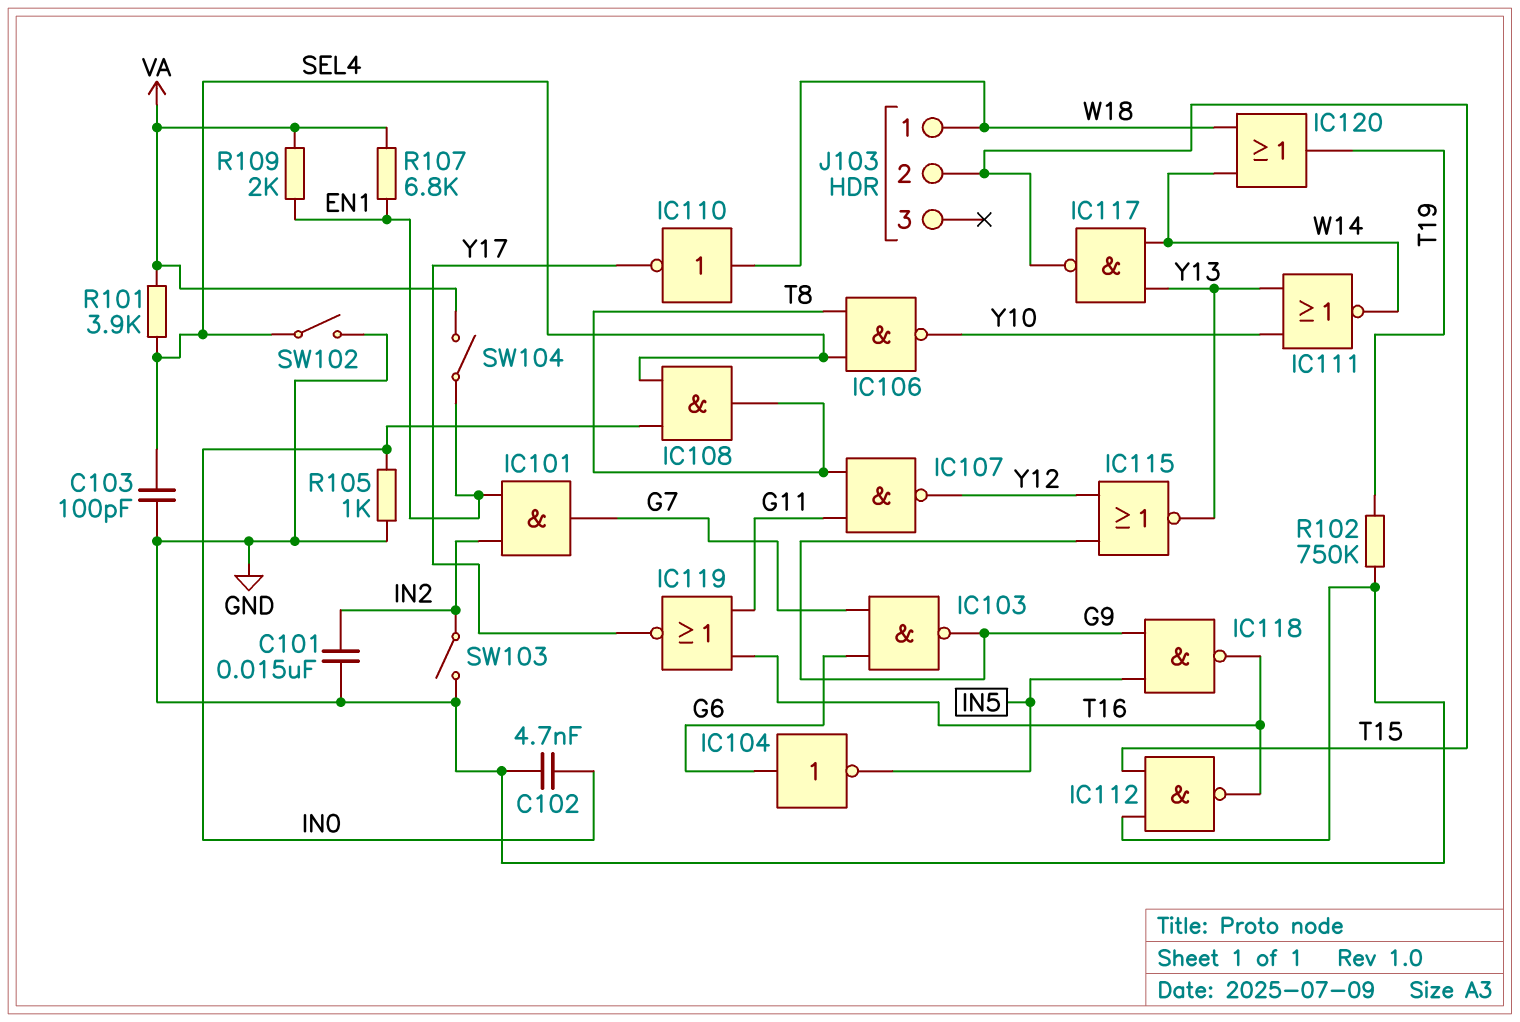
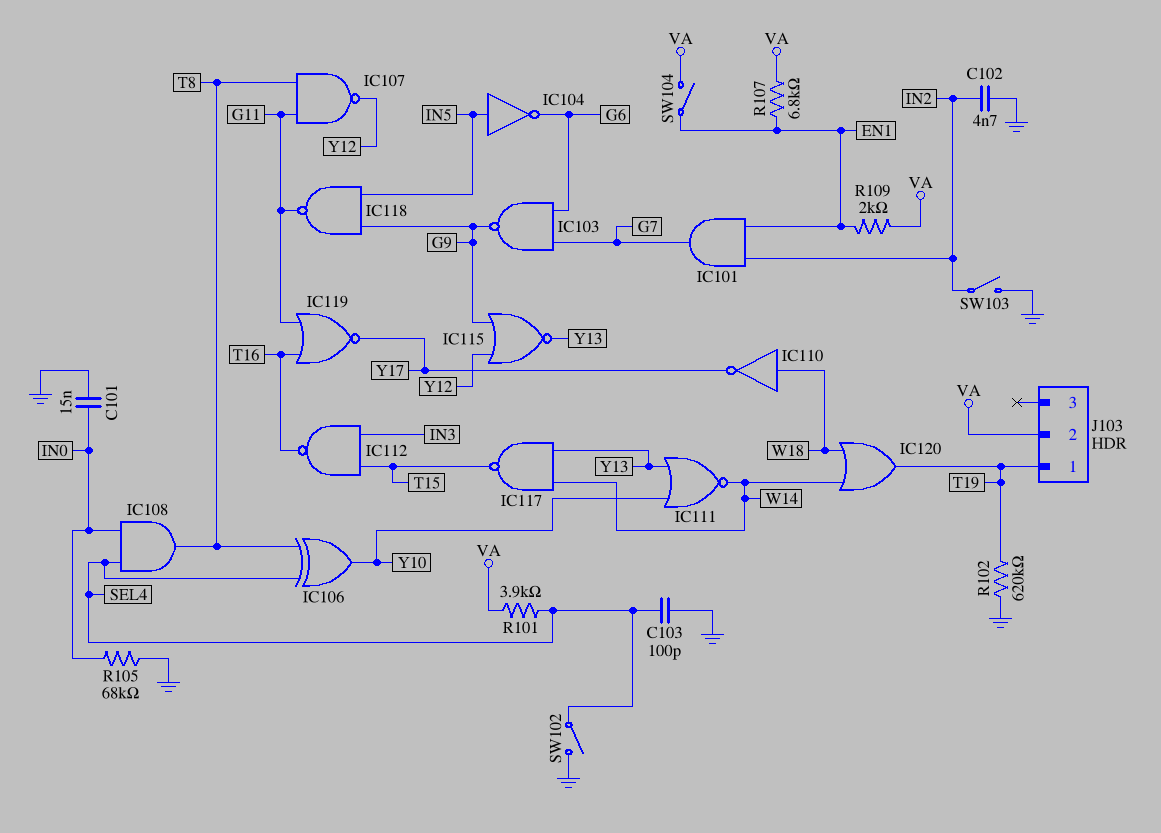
C101: 15nF (GND, IN2) -> 15nF (GND, IN0)
C102: 4.7nF (GND, IN0) -> 4.7nF (GND, IN2)
IC104: NOT (in G6, out IN5) -> NOT (in IN5, out G6)
IC106: NAND (in SEL4, in T8, out Y10) -> XOR (in SEL4, in T8, out Y10)
IC112: NAND (in GND, in T15, out T16) -> NAND (in IN3, in T15, out T16)
IC118: NAND (in G9, in IN5, out T16) -> NAND (in G9, in IN5, out G11)
J103 pin 1: W18 -> T19
J103 pin 2: T15 -> VA
R102: 750k (GND, T19) -> 620k (GND, T19)
R105: 1k (GND, IN0) -> 68k (GND, IN0)

